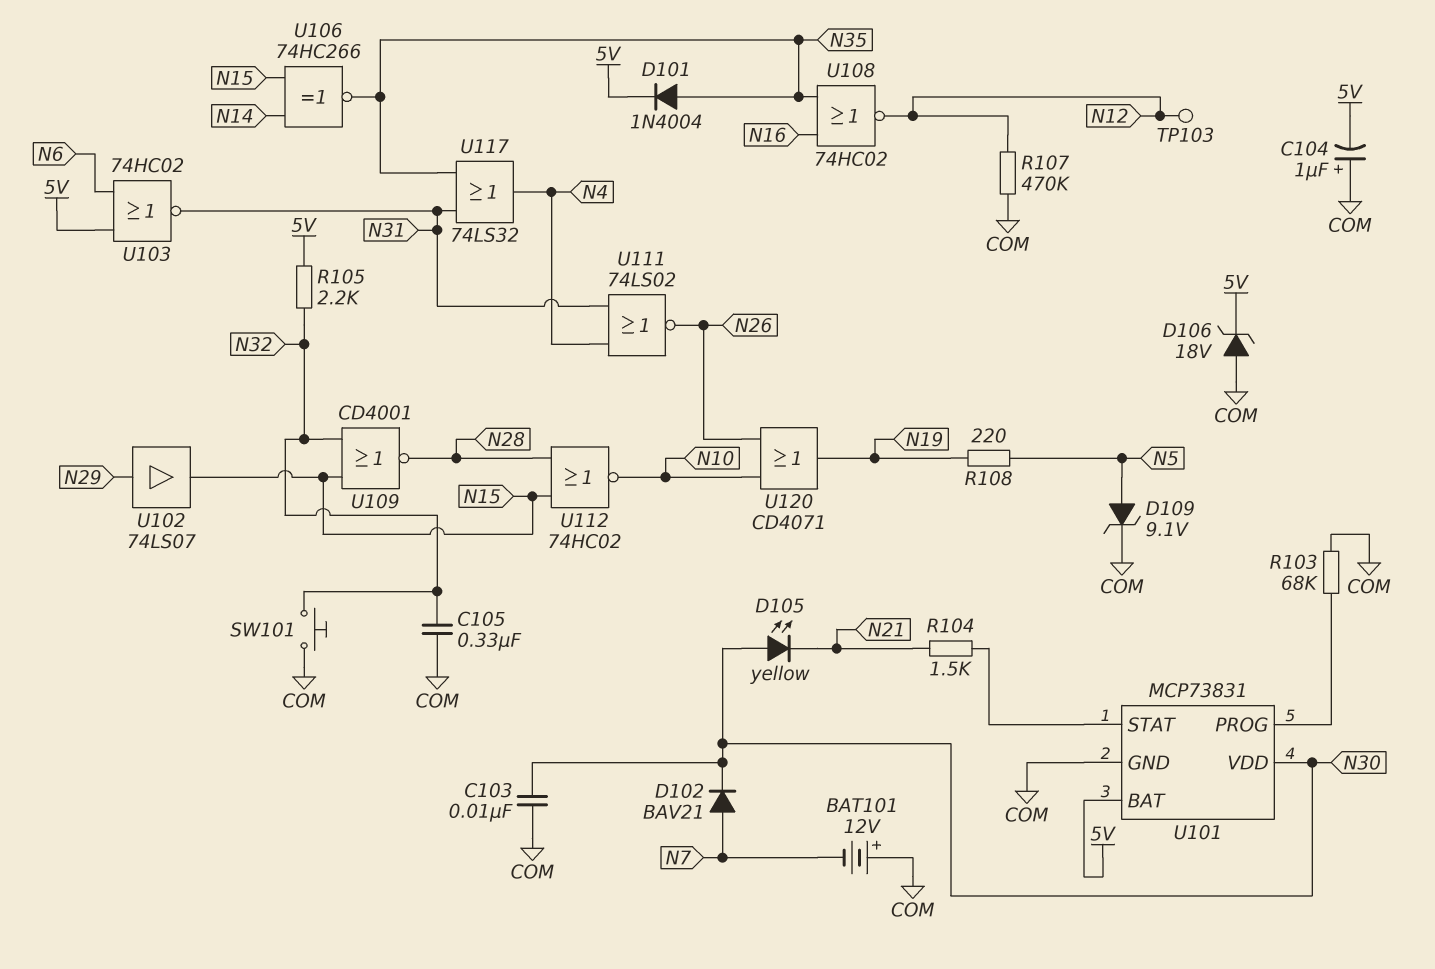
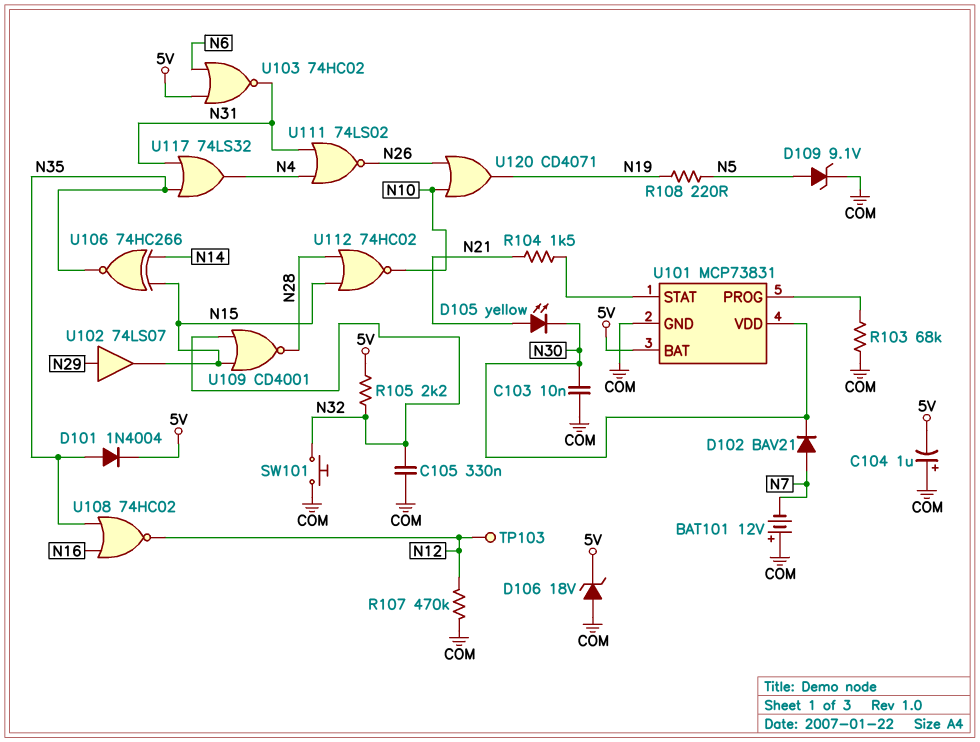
D105: LED yellow (A N30, K N21) -> LED yellow (A N21, K N30)

